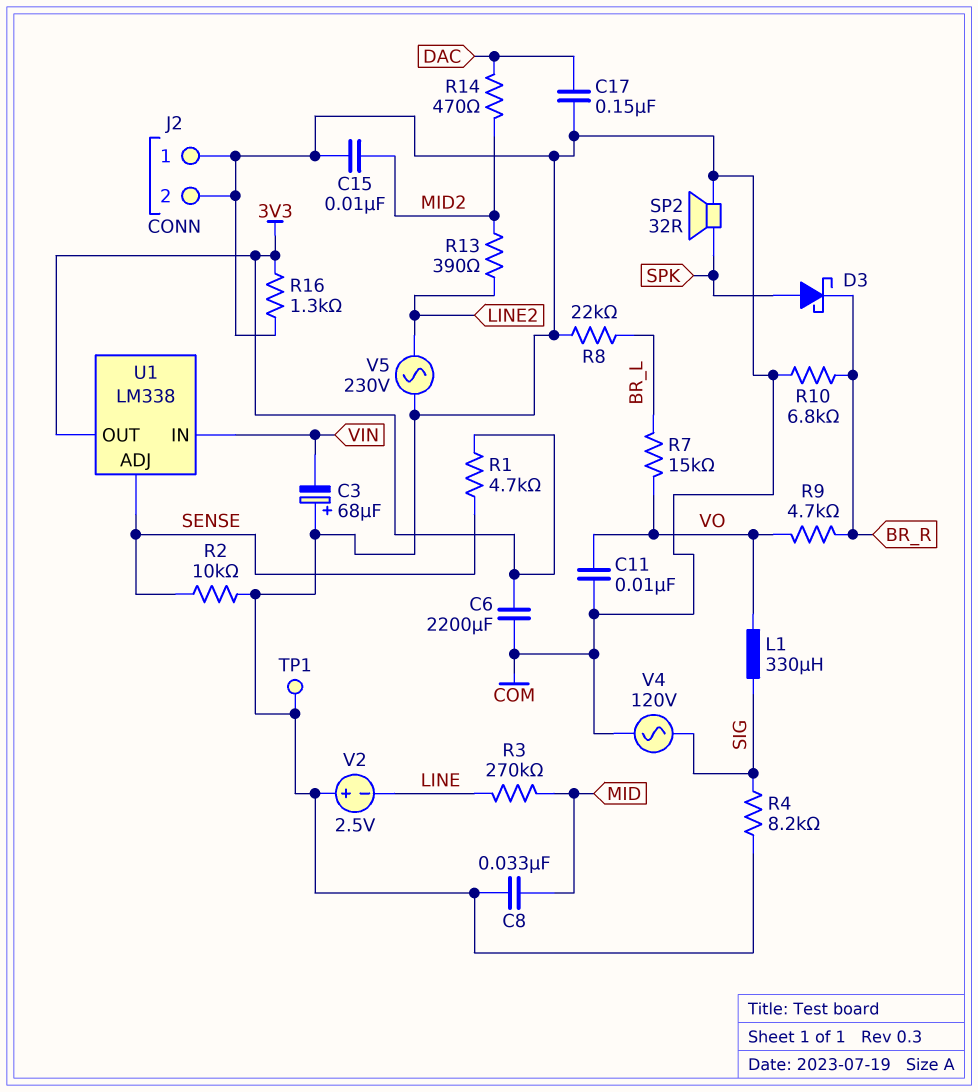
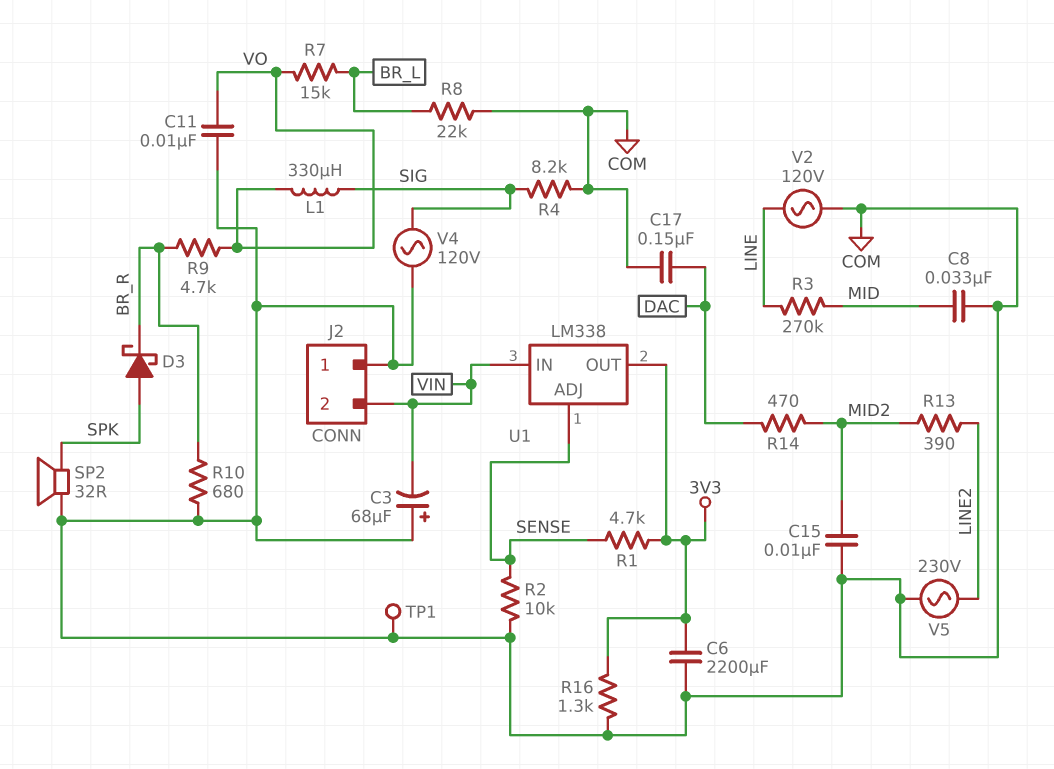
J2 pin 2: COM -> VIN
R10: 6.8k (BR_R, COM) -> 680 (BR_R, COM)
V2: 2.5V (plus COM, minus LINE) -> AC 120V (COM, LINE)

